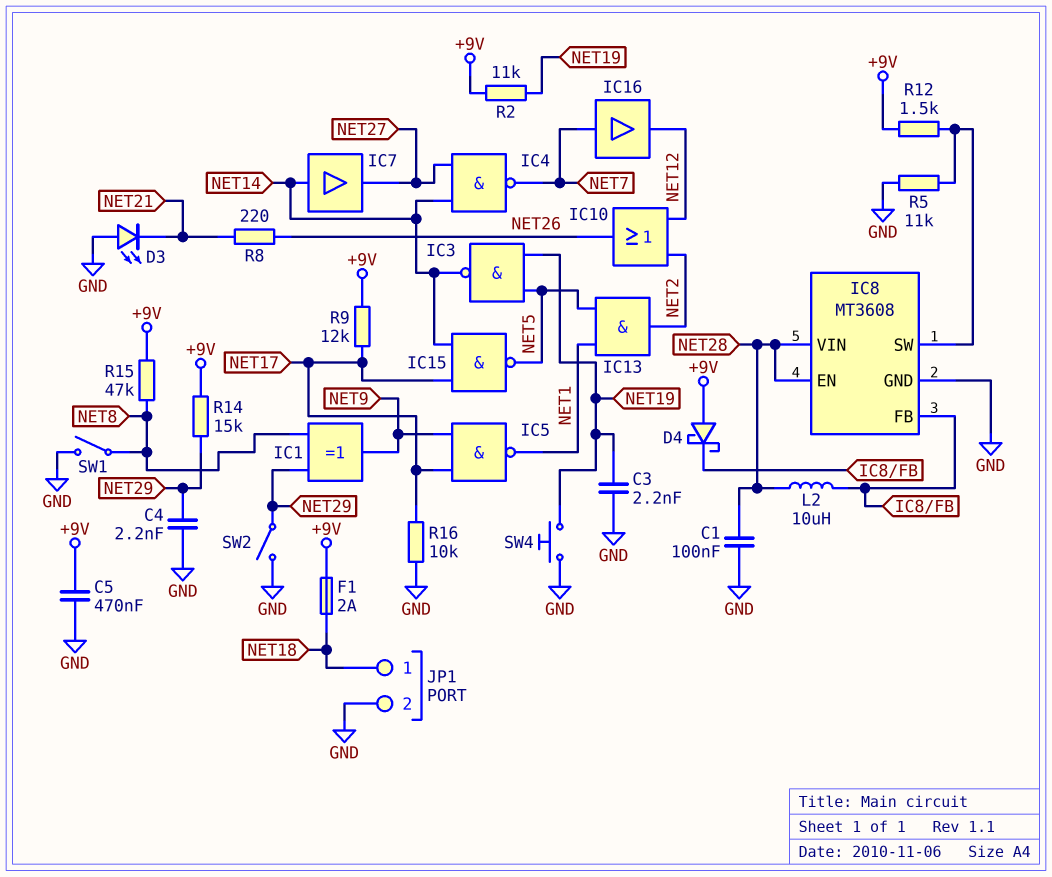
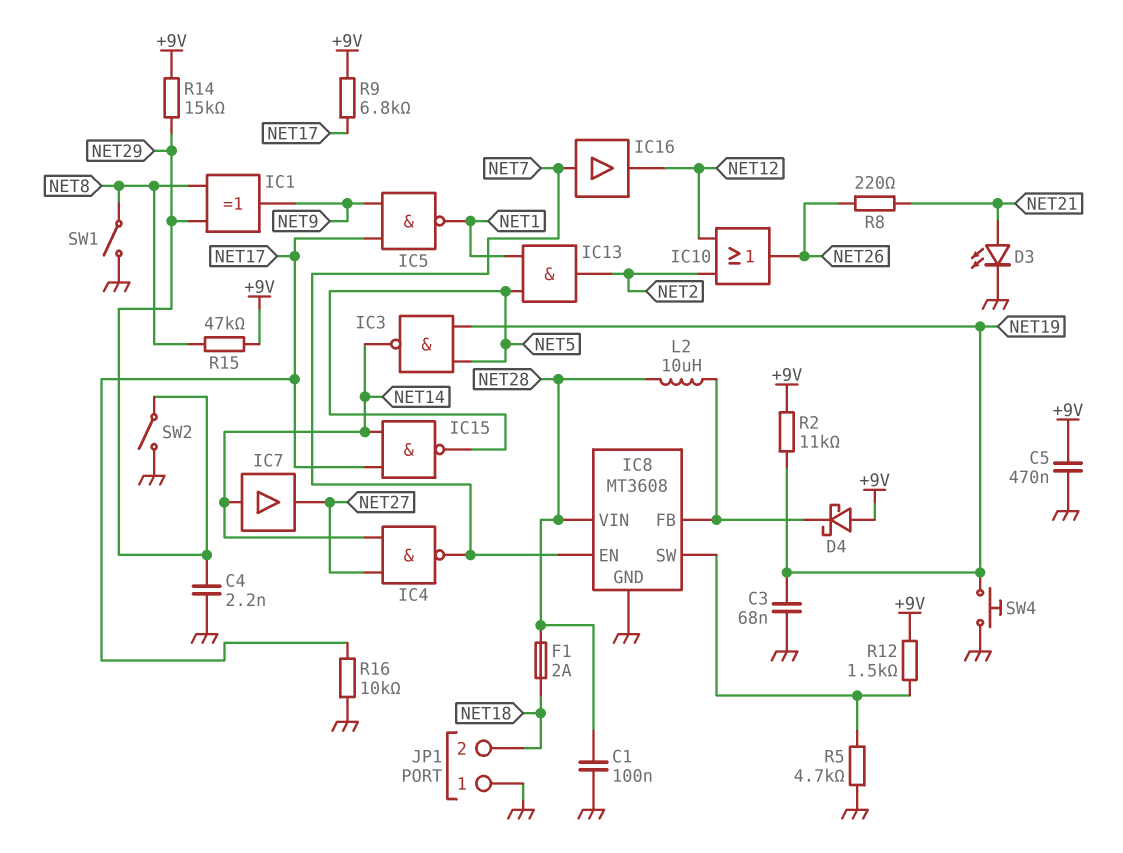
C3: 2.2nF (GND, NET19) -> 68nF (GND, NET19)
D3: LED (A GND, K NET21) -> LED (A NET21, K GND)
F1: 2A (+9V, NET18) -> 2A (NET18, NET28)
IC8 pin EN: NET28 -> NET7
JP1 pin 1: NET18 -> GND
JP1 pin 2: GND -> NET18
R5: 11k (GND, IC8/SW) -> 4.7k (GND, IC8/SW)
R9: 12k (+9V, NET17) -> 6.8k (+9V, NET17)

